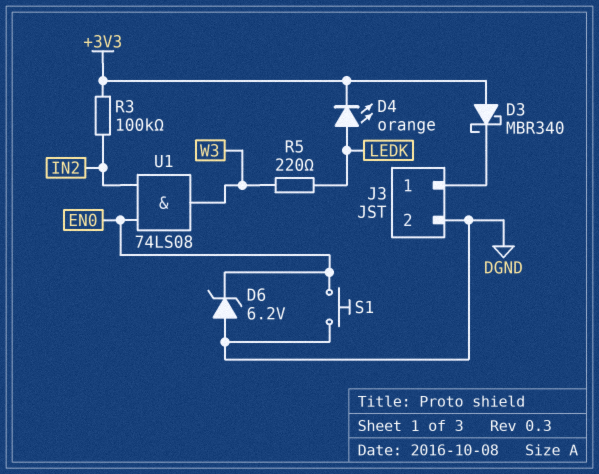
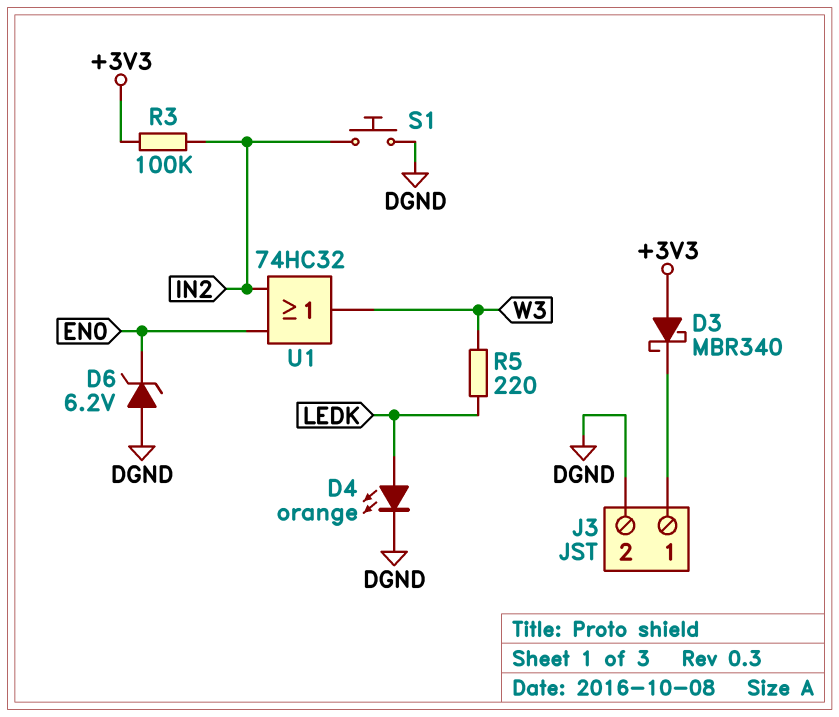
D4: LED orange (A LEDK, K +3V3) -> LED orange (A LEDK, K DGND)
S1: button (DGND, EN0) -> button (DGND, IN2)
U1: AND 74LS08 (in EN0, in IN2, out W3) -> OR 74HC32 (in EN0, in IN2, out W3)

